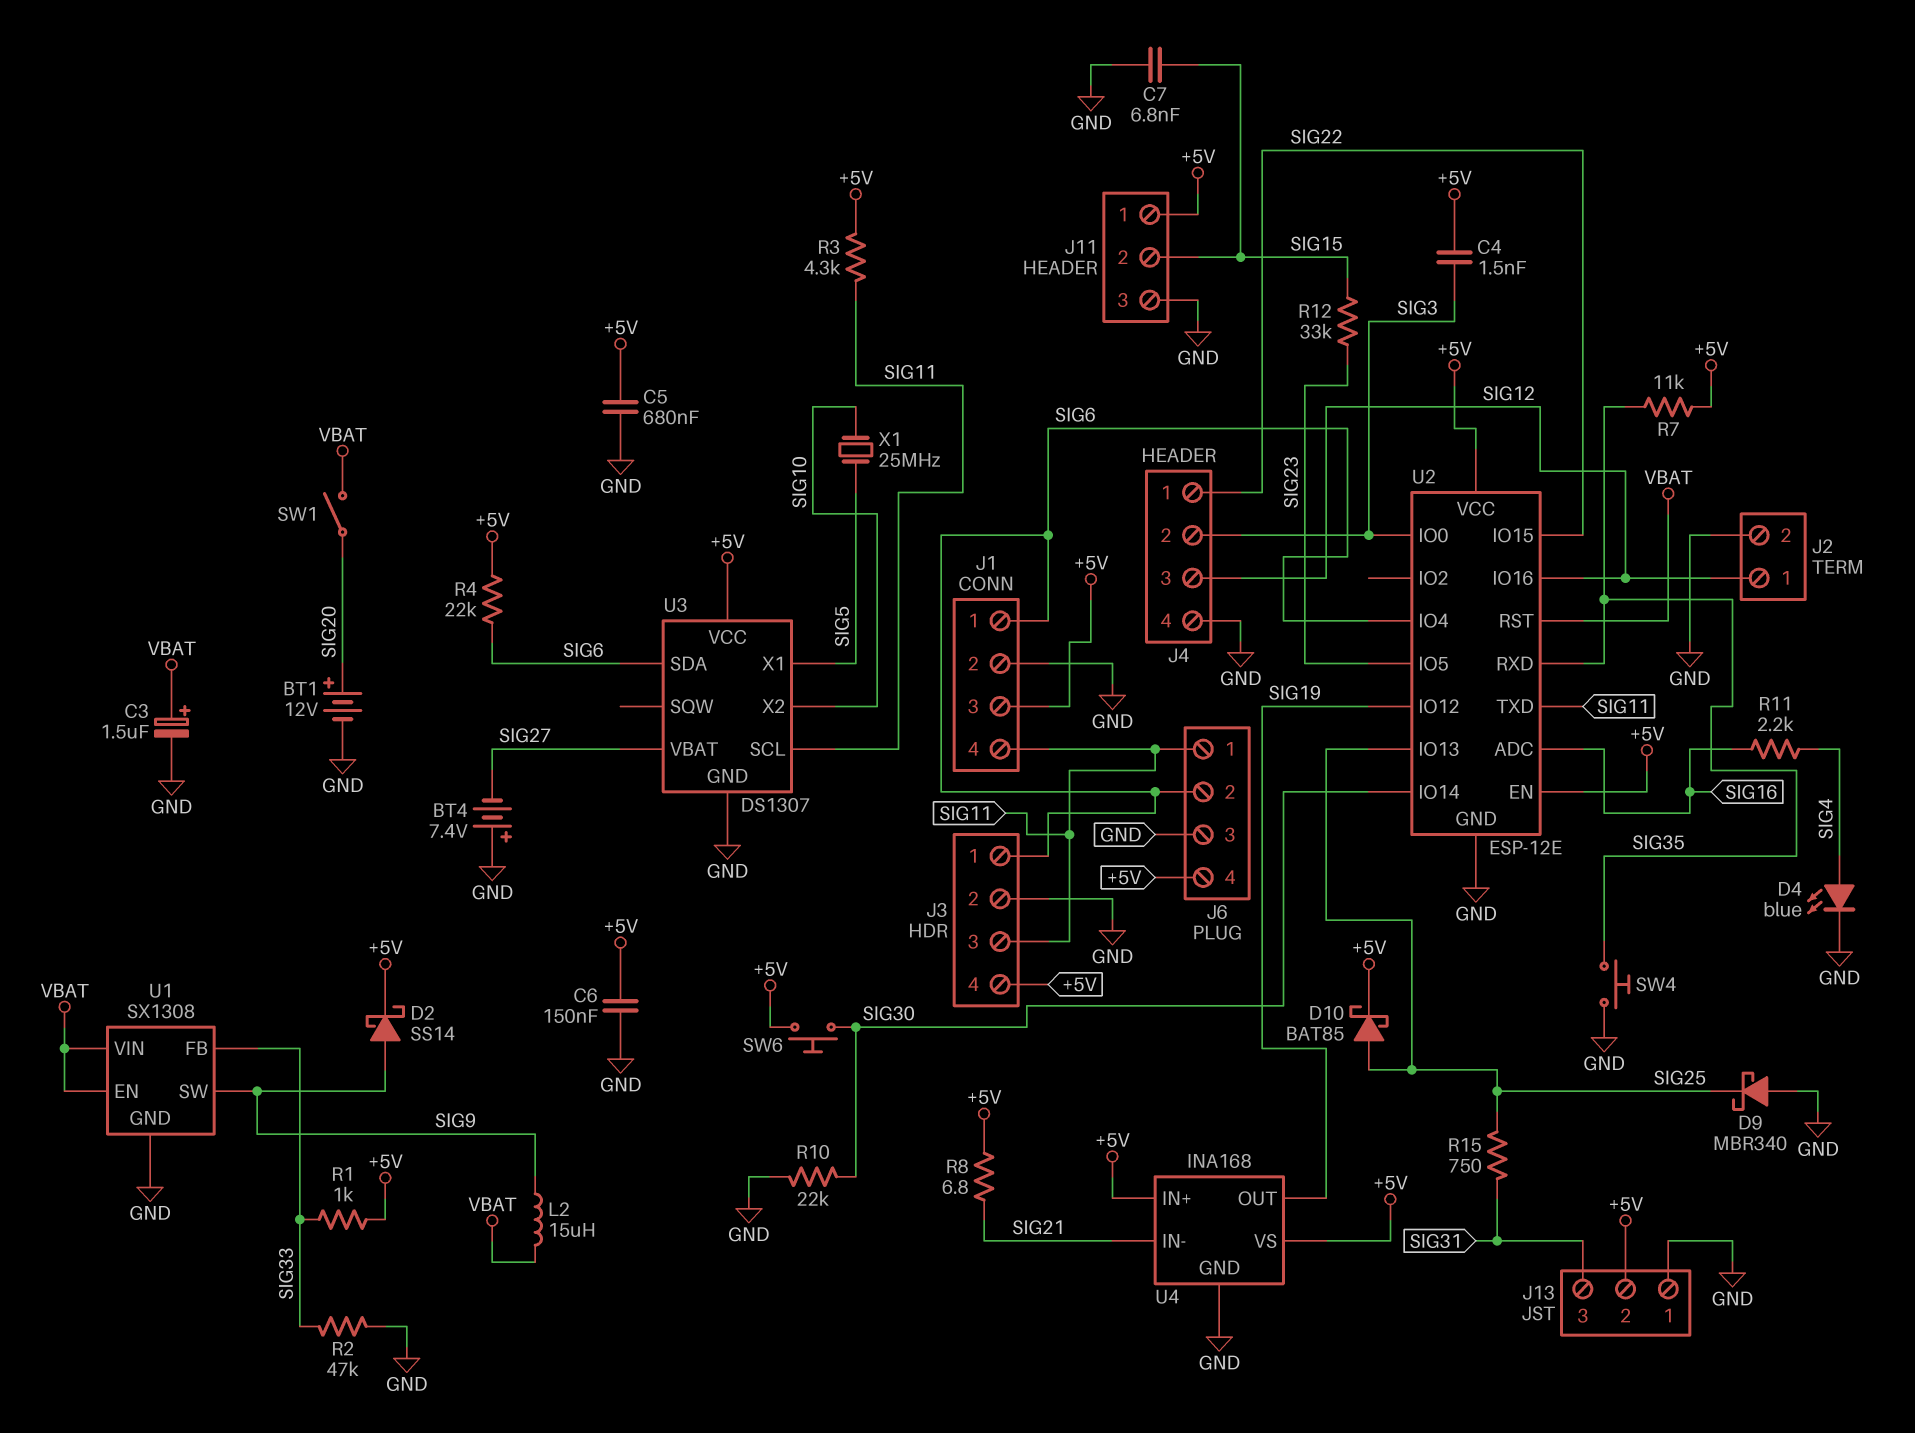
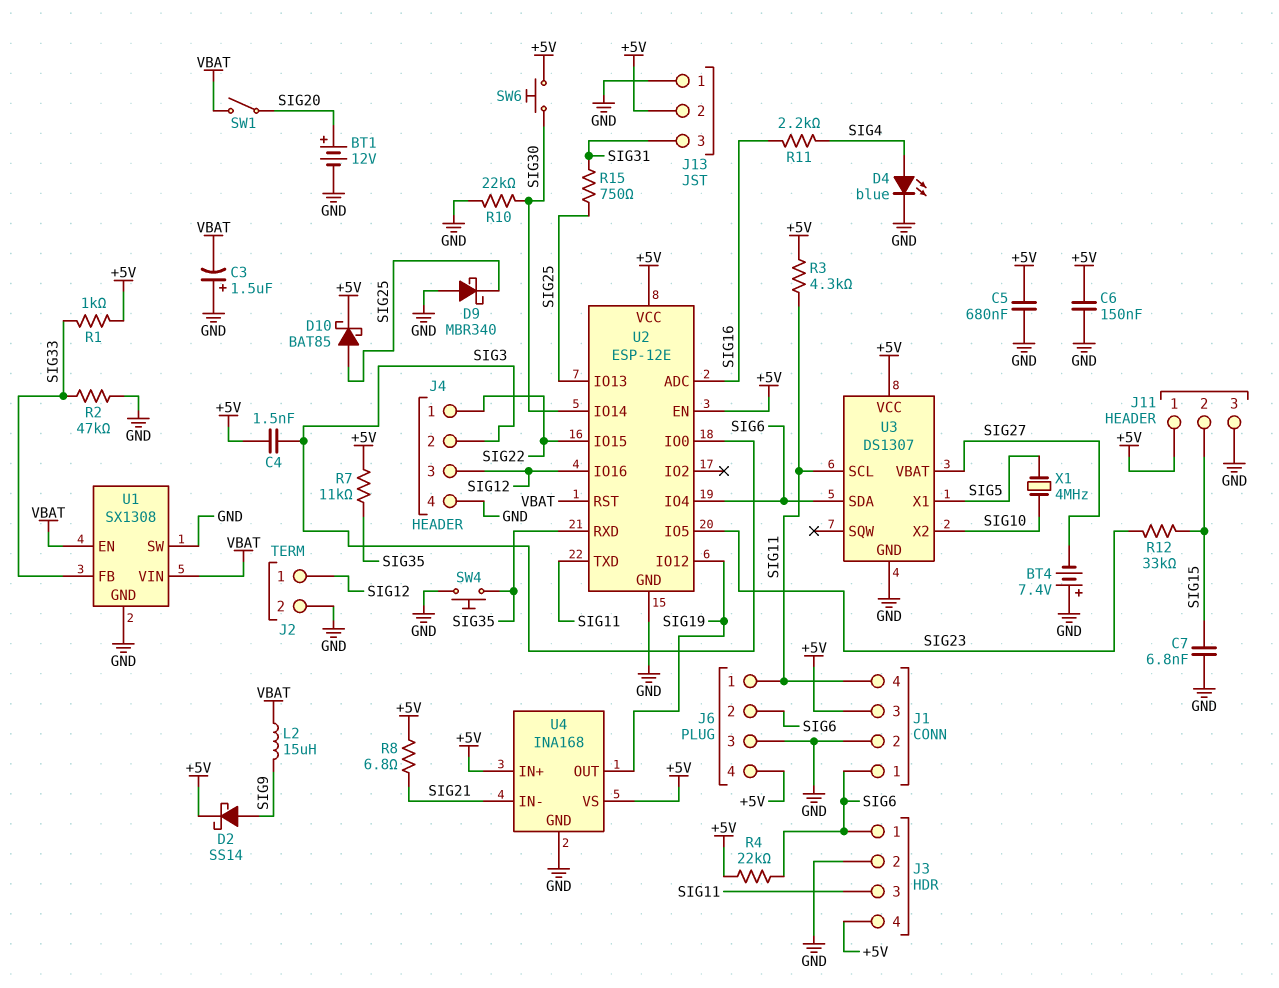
C3: 1.5uF (plus VBAT, minus GND) -> 1.5uF (plus GND, minus VBAT)
U1 pin SW: SIG9 -> GND
X1: 25MHz (SIG5, SIG10) -> 4MHz (SIG5, SIG10)

